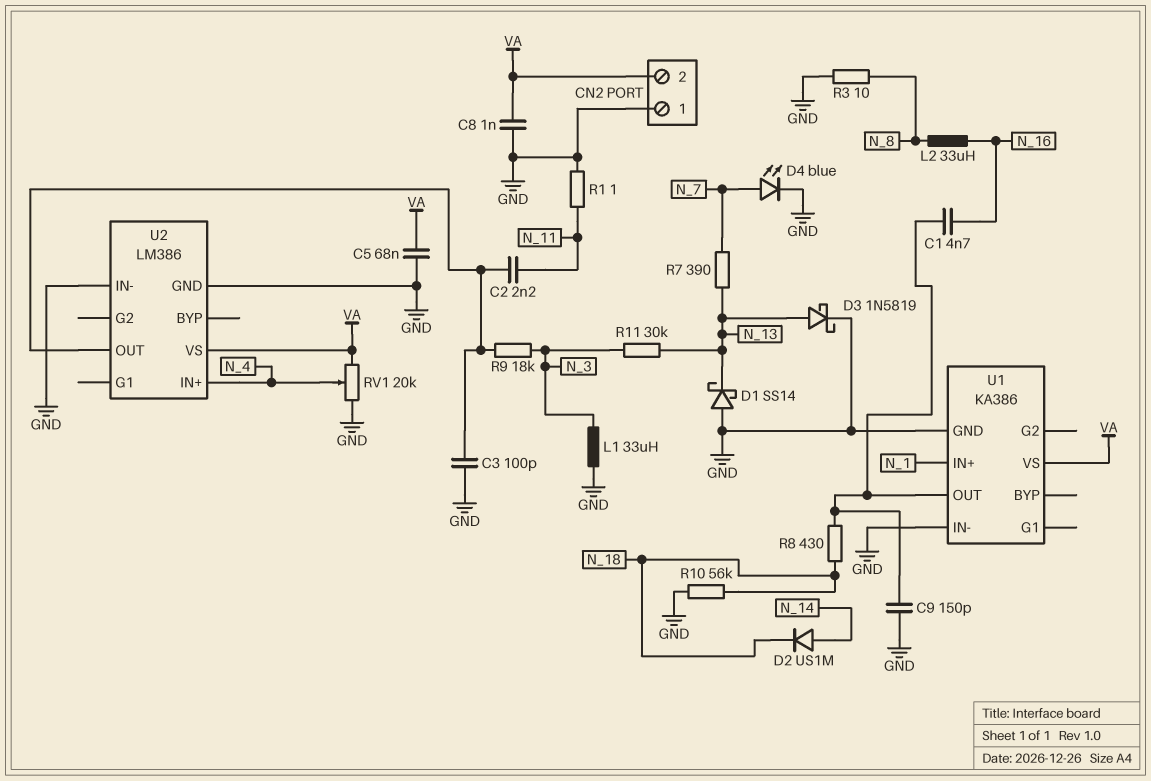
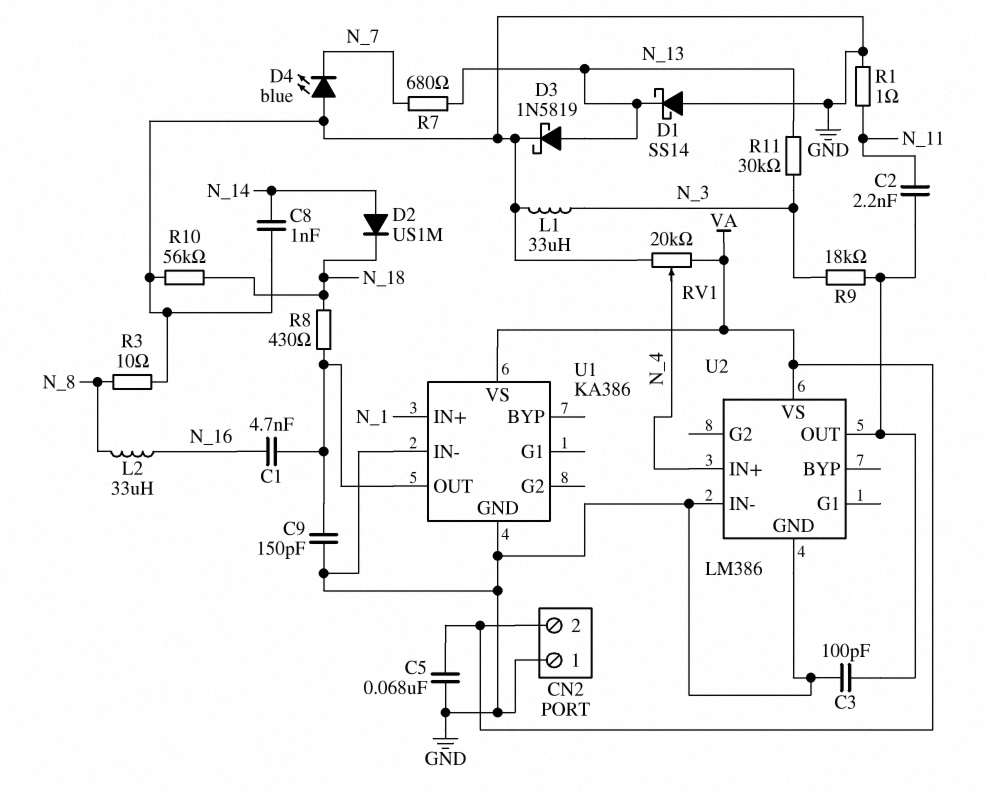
C8: 1nF (GND, VA) -> 1nF (GND, N_14)
D4: LED blue (A N_7, K GND) -> LED blue (A GND, K N_7)
R7: 390 (N_7, N_13) -> 680 (N_7, N_13)

